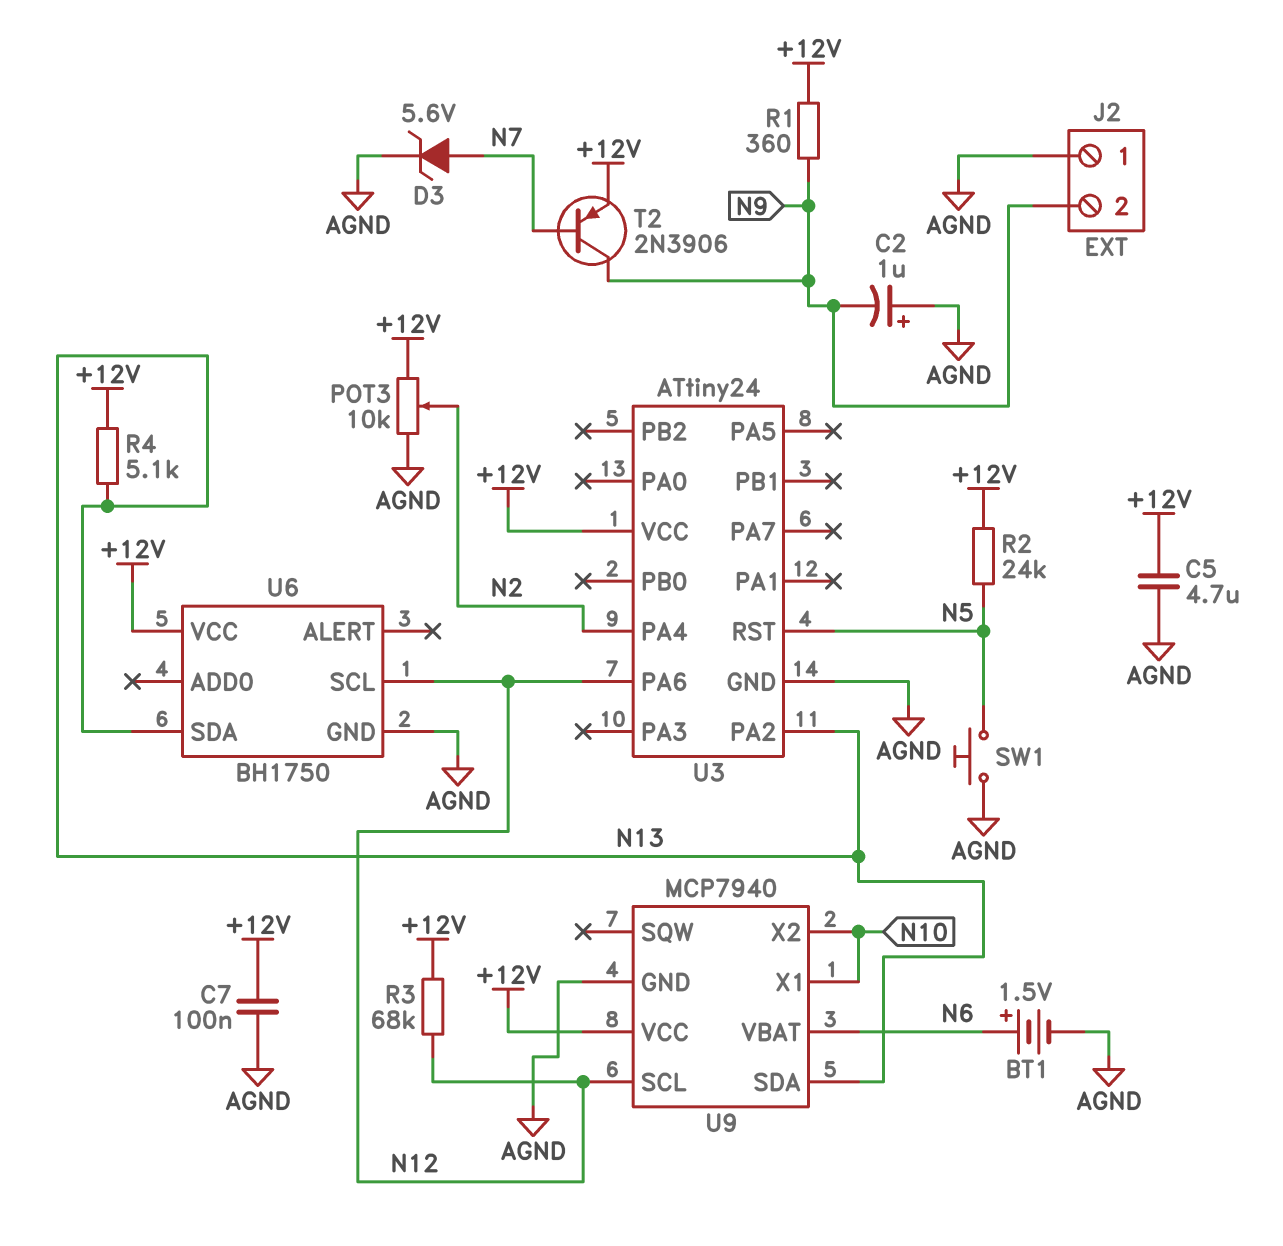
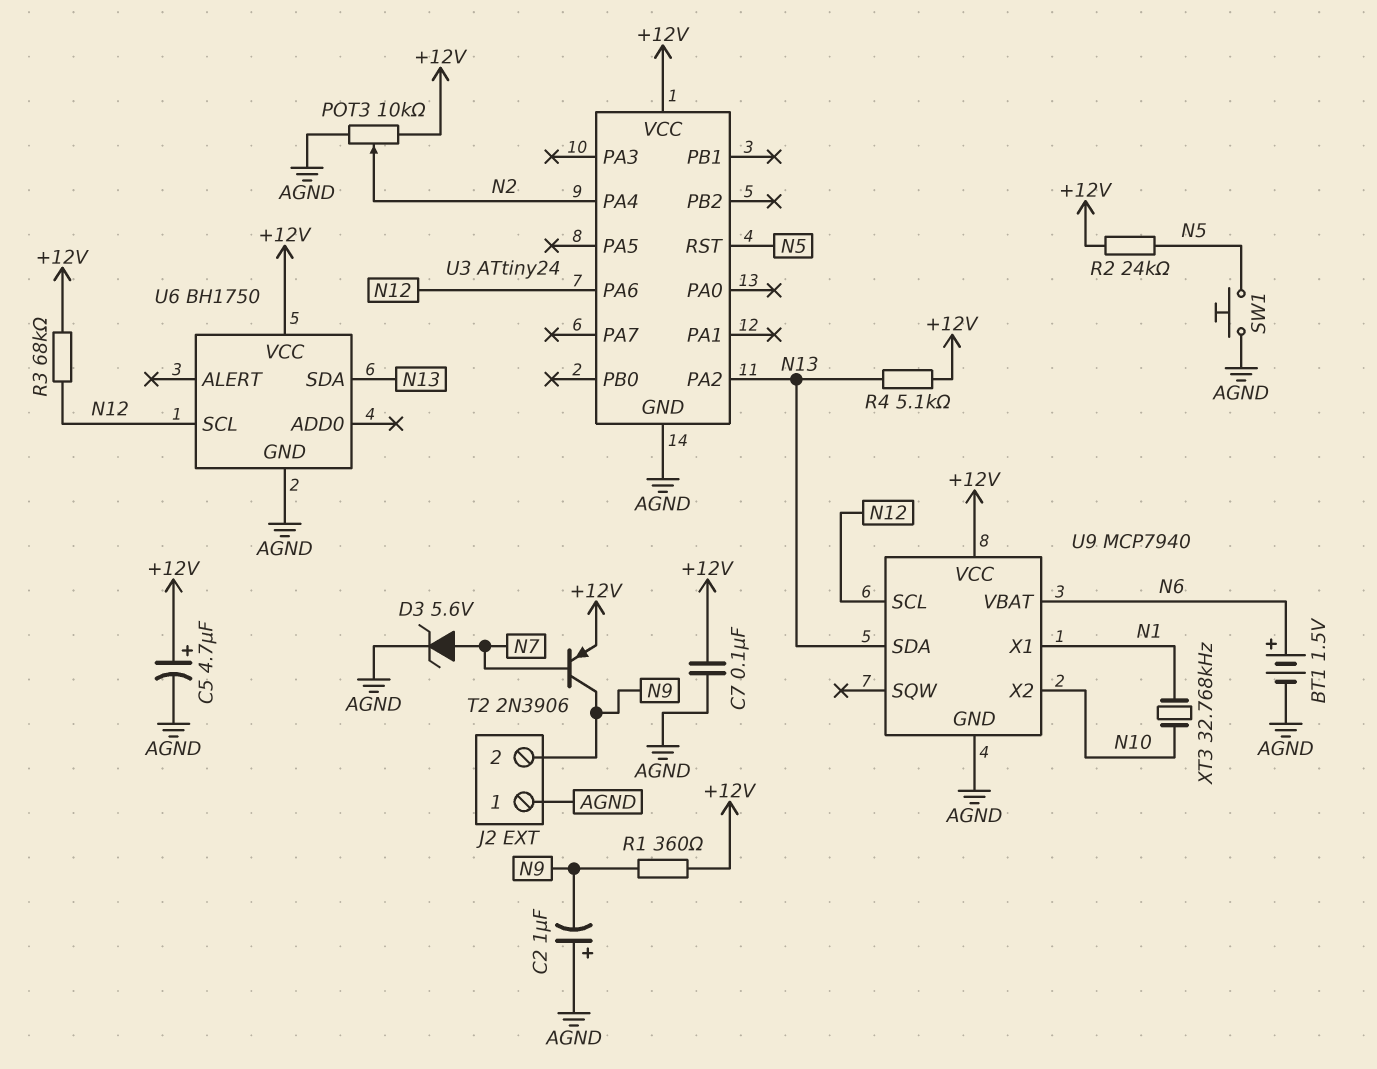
C5: 4.7uF (+12V, AGND) -> 4.7uF (plus +12V, minus AGND)
U9 pin X1: N10 -> N1
XT3: none -> 32.768kHz (N1, N10)

